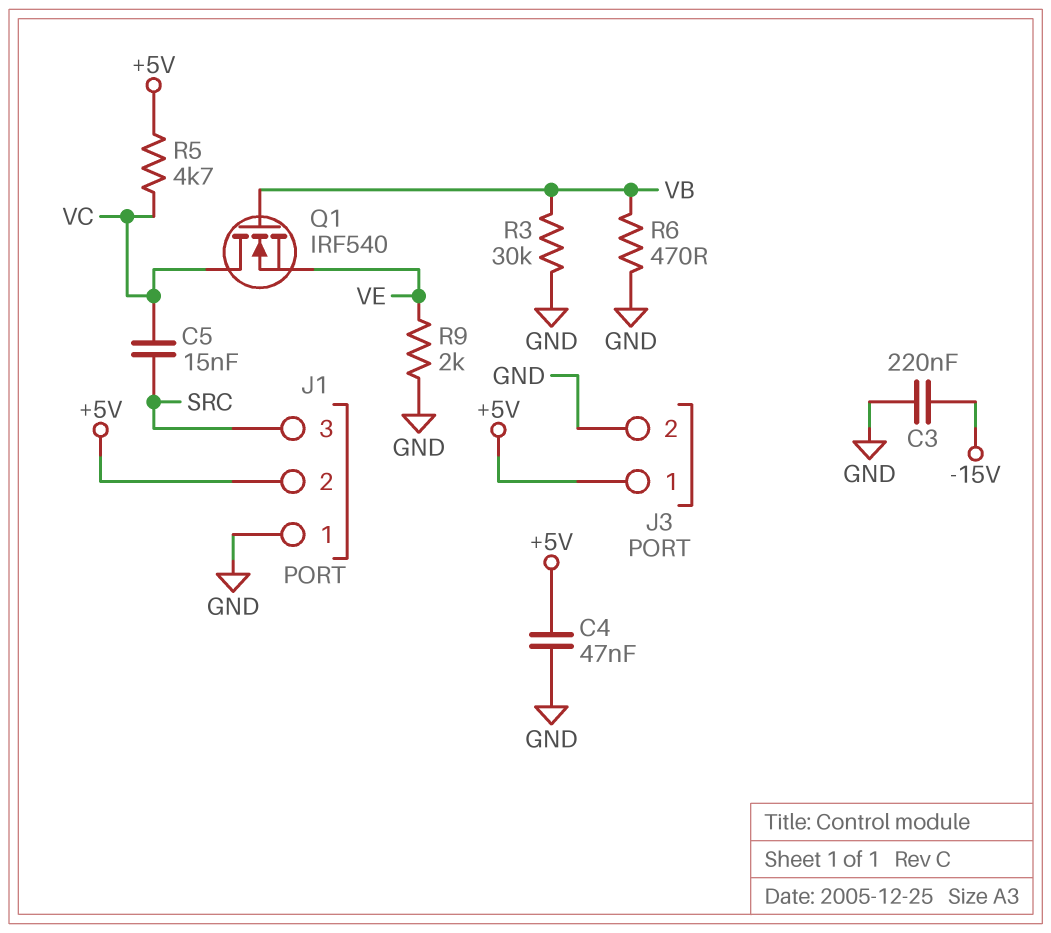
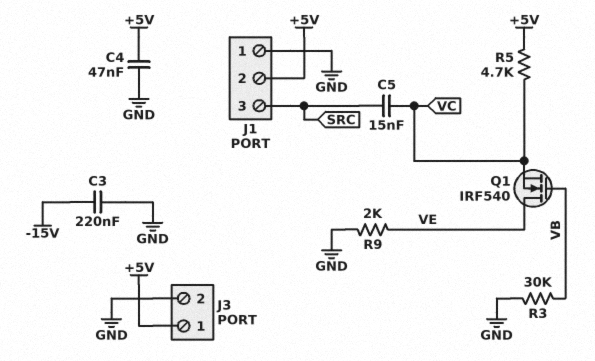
Q1: NMOS IRF540 (G VB, D VC, S VE) -> NMOS IRF540 (G VB, D VE, S VC)
R6: 470 (GND, VB) -> none

